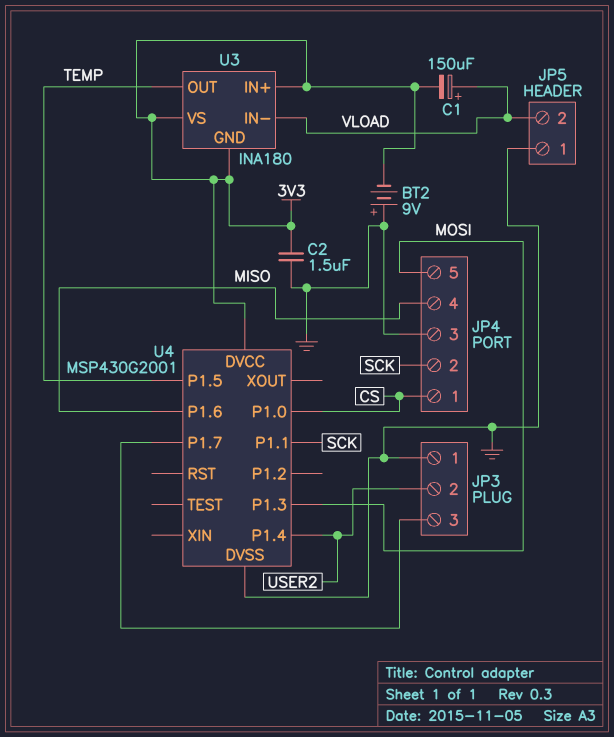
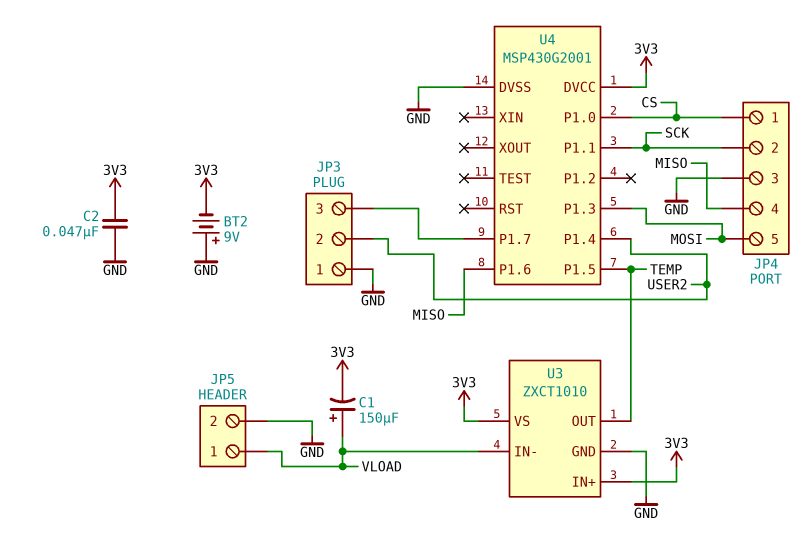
C2: 1.5uF (3V3, GND) -> 47nF (3V3, GND)
JP5 pin 1: GND -> VLOAD
JP5 pin 2: VLOAD -> GND
U3: INA180 -> ZXCT1010
U3 pin GND: 3V3 -> GND

